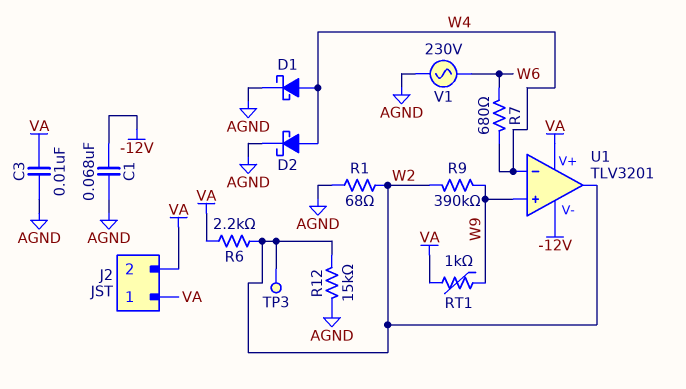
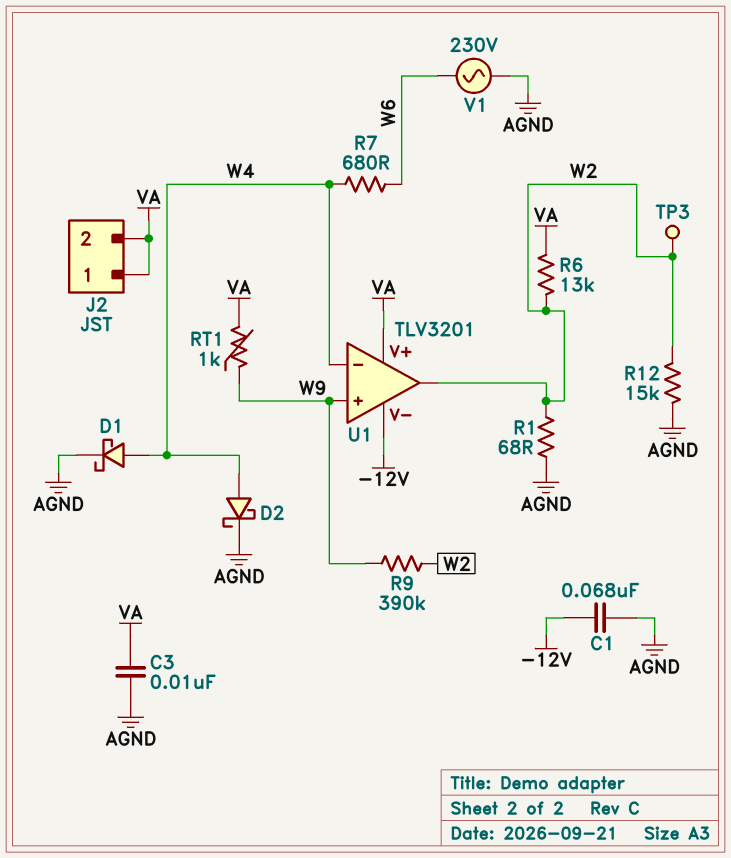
R6: 2.2k (VA, W2) -> 13k (VA, W2)

